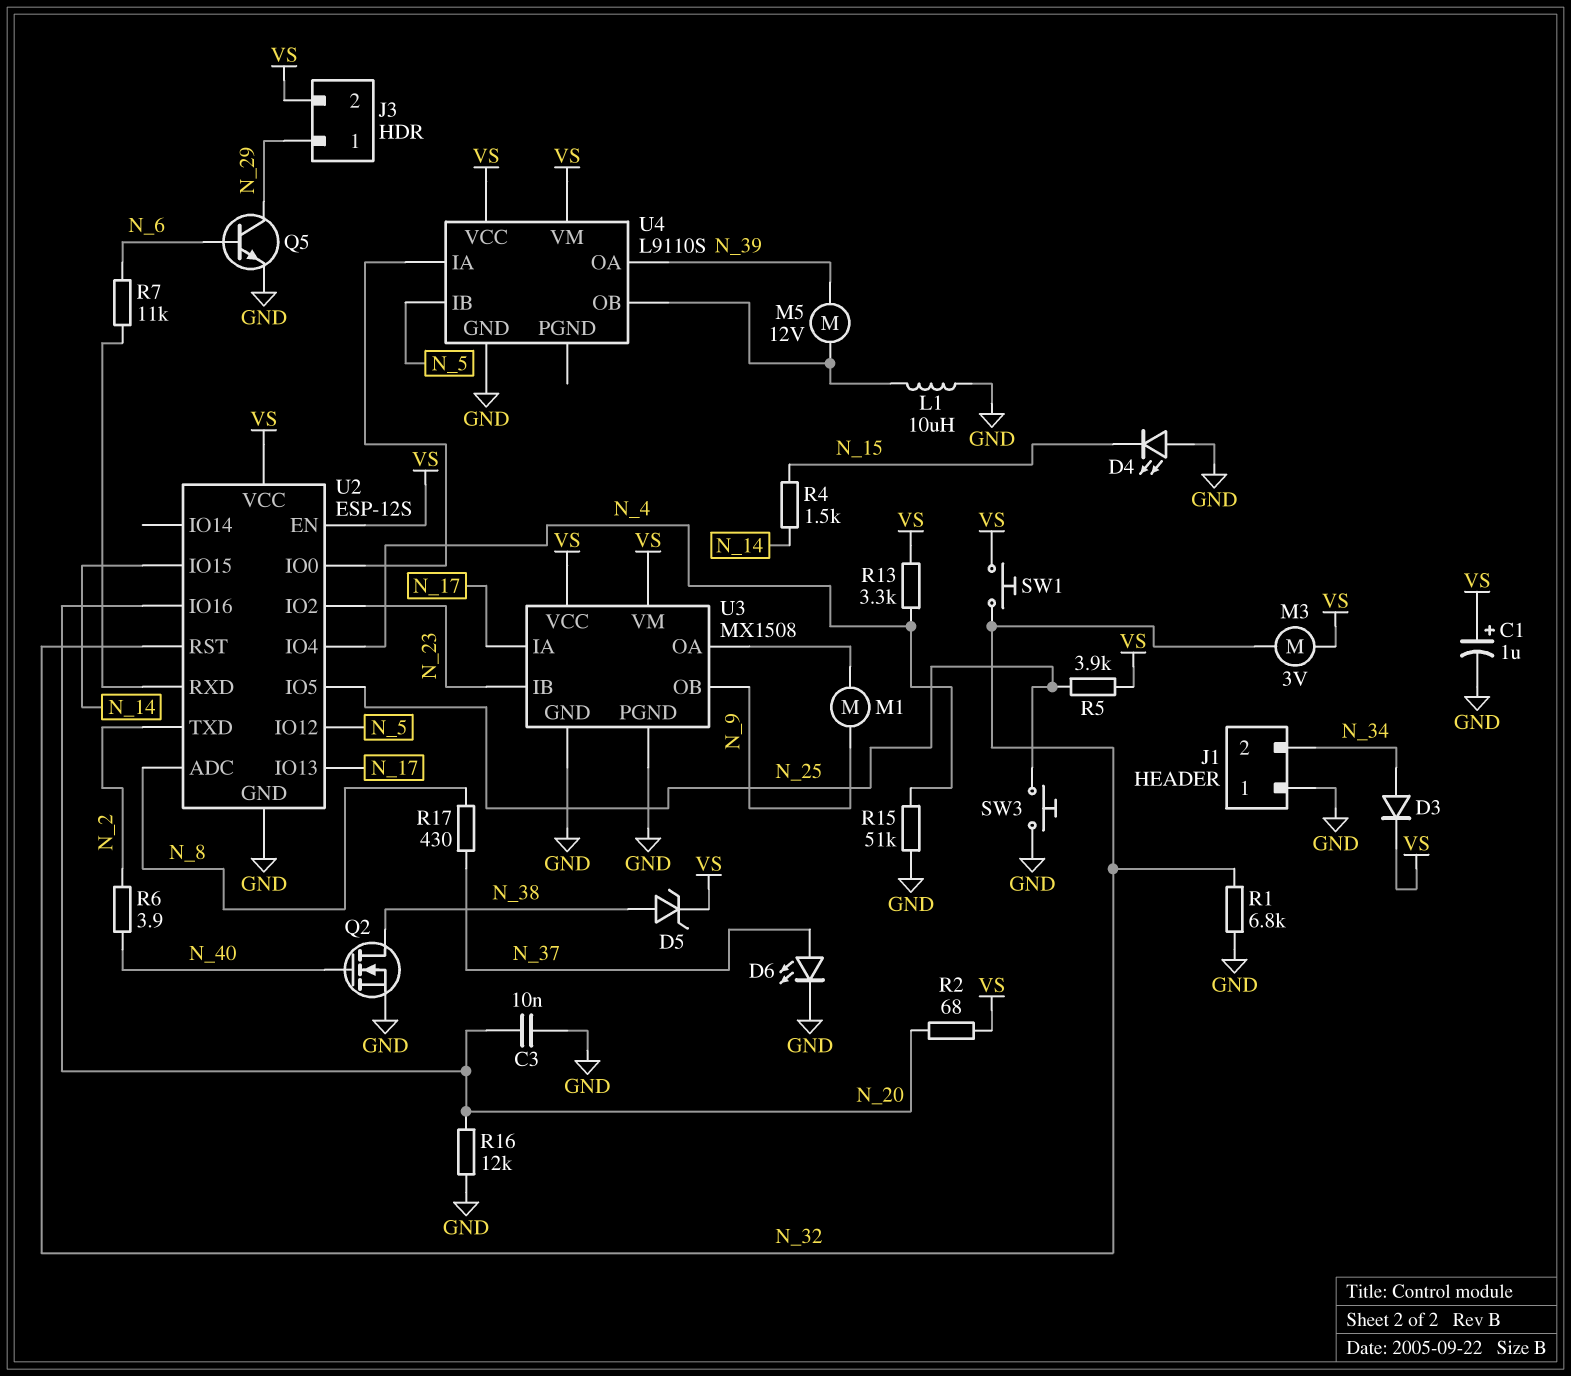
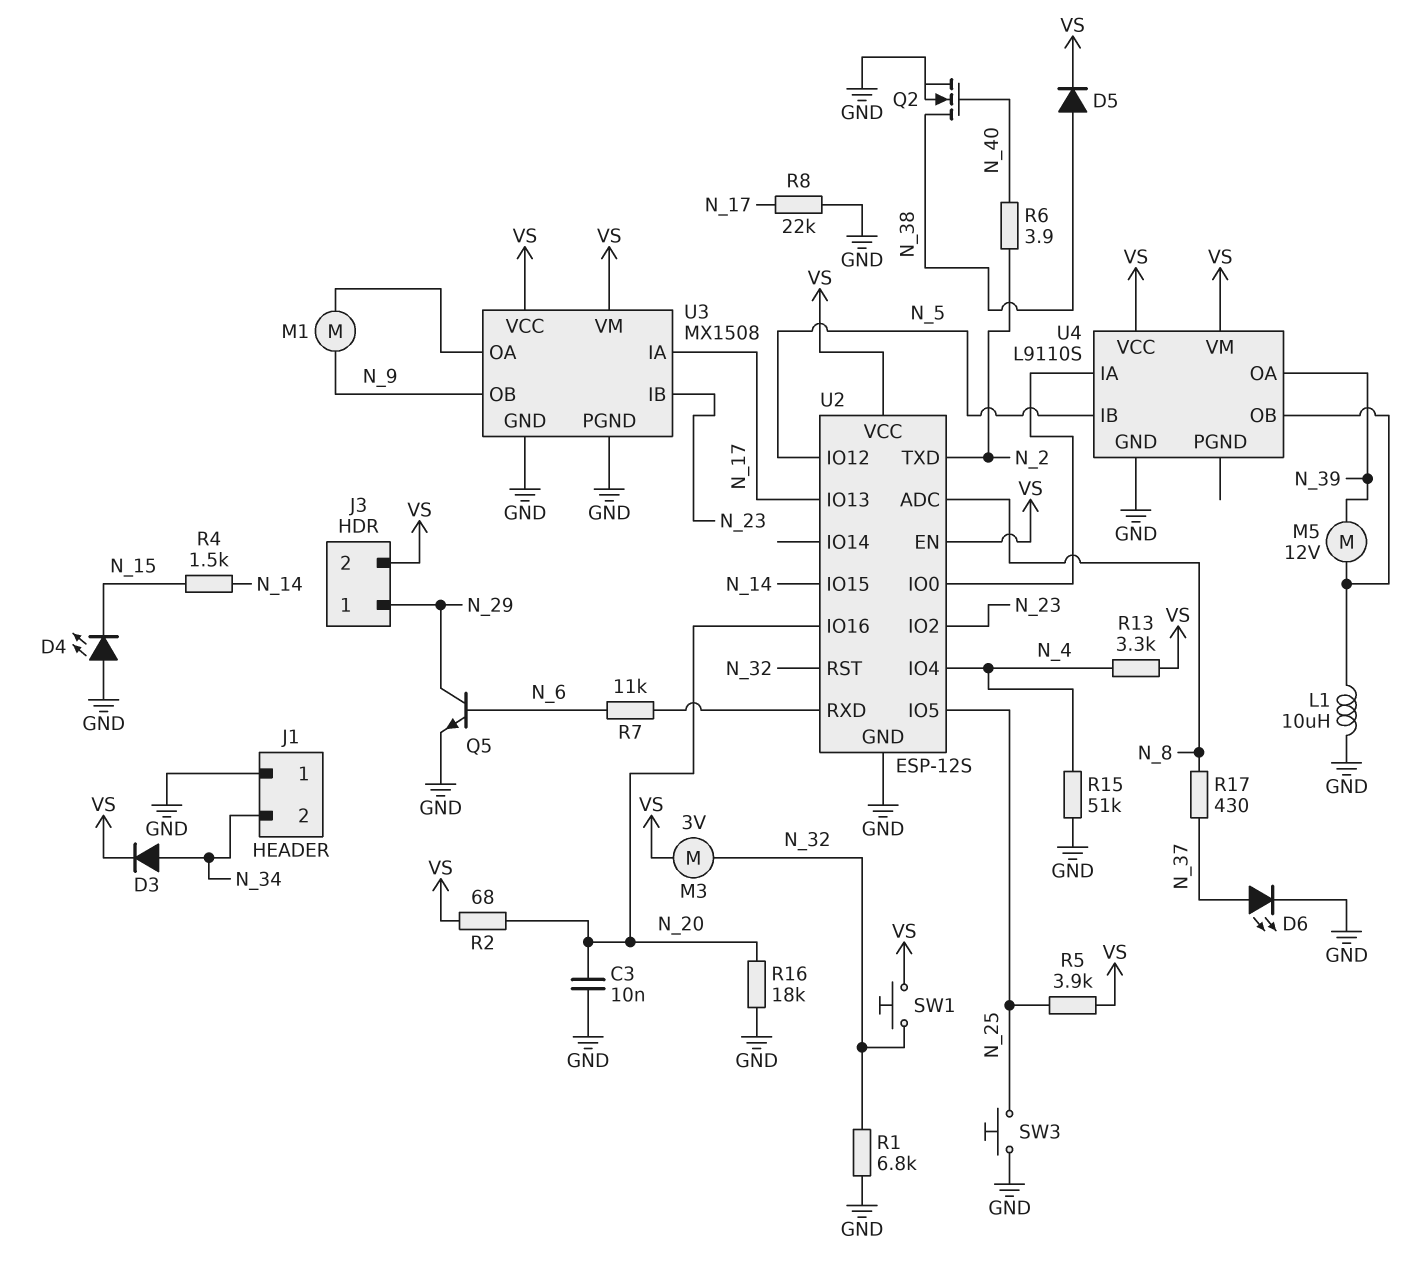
C1: 1uF (plus VS, minus GND) -> none
D5: zener (A N_38, K VS) -> diode (A N_38, K VS)
R8: none -> 22k (GND, N_17)
R16: 12k (GND, N_20) -> 18k (GND, N_20)

